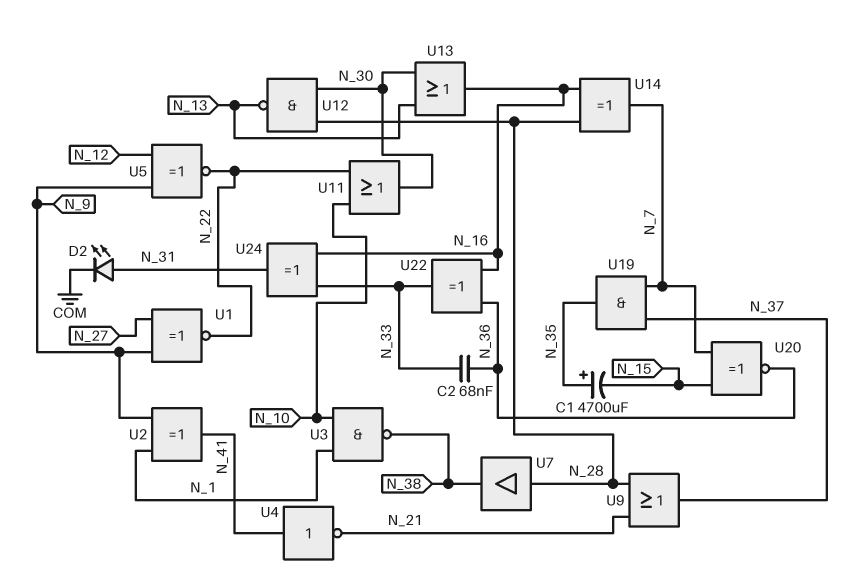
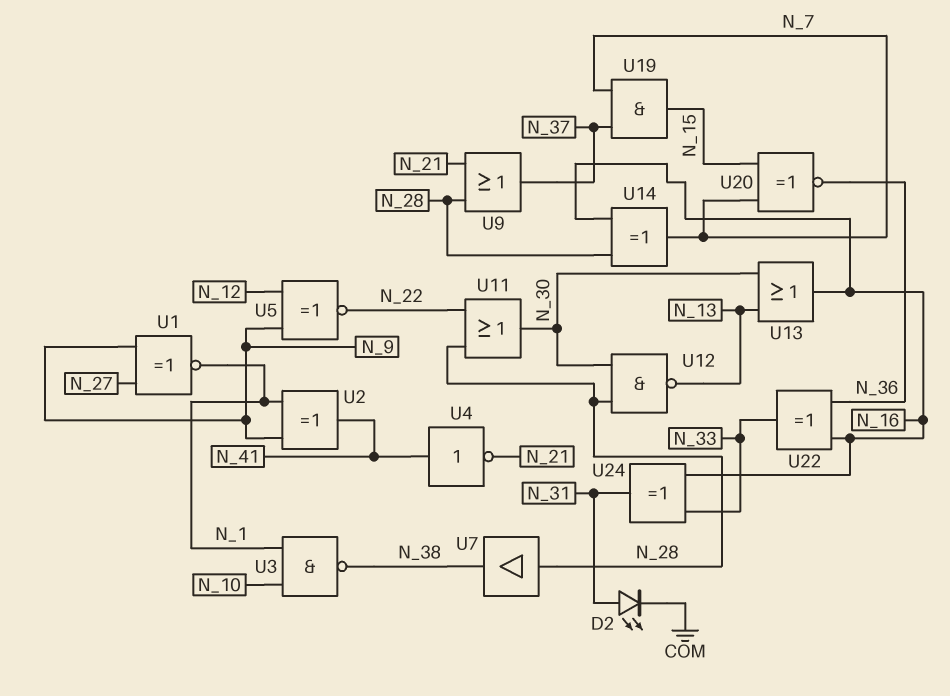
C1: 4700uF (plus N_35, minus N_15) -> none
C2: 68nF (N_33, N_36) -> none
U1: XNOR (in N_9, in N_27, out N_22) -> XNOR (in N_9, in N_27, out N_1)
U11: OR (in N_10, in N_22, out N_30) -> OR (in N_22, in N_28, out N_30)
U19: AND (in N_7, in N_37, out N_35) -> AND (in N_7, in N_37, out N_15)

